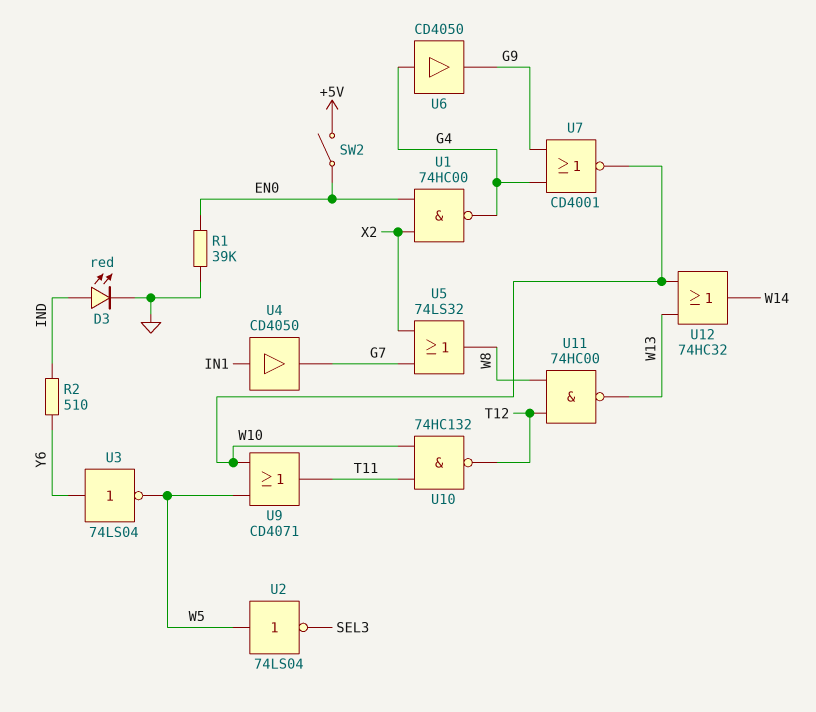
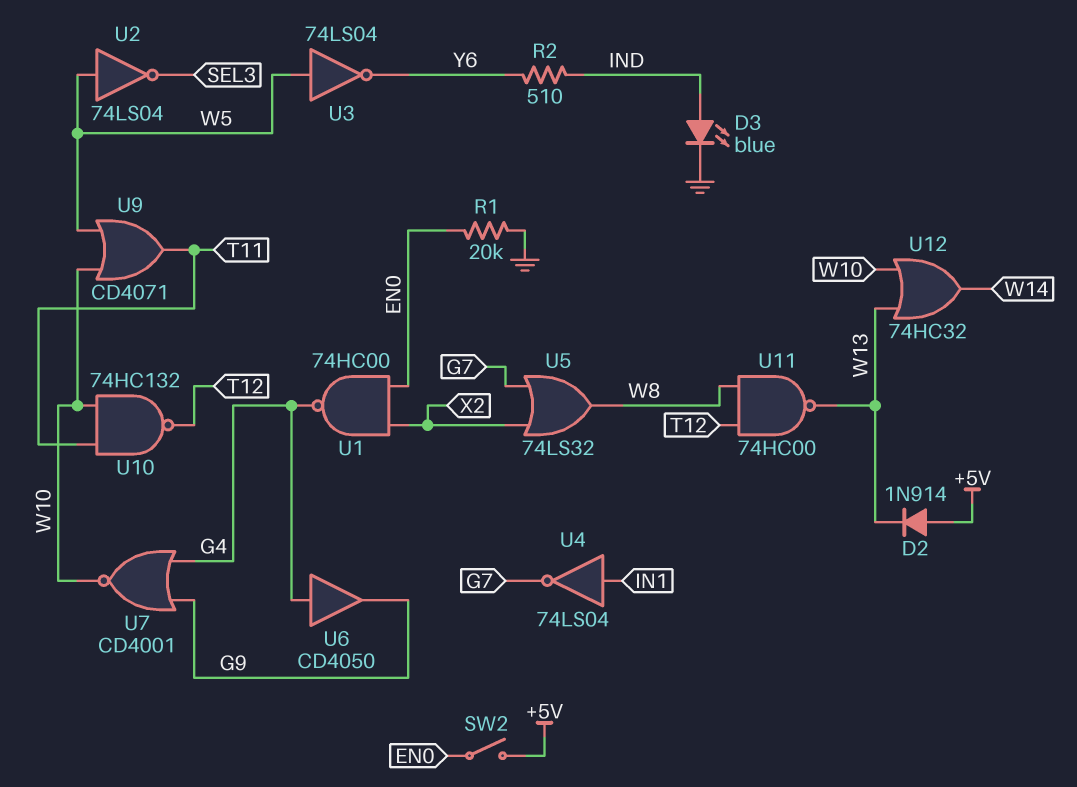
D2: none -> diode 1N914 (A +5V, K W13)
D3: LED red (A IND, K GND) -> LED blue (A IND, K GND)
R1: 39k (EN0, GND) -> 20k (EN0, GND)
U3: NOT 74LS04 (in Y6, out W5) -> NOT 74LS04 (in W5, out Y6)
U4: buffer CD4050 (in IN1, out G7) -> NOT 74LS04 (in IN1, out G7)

